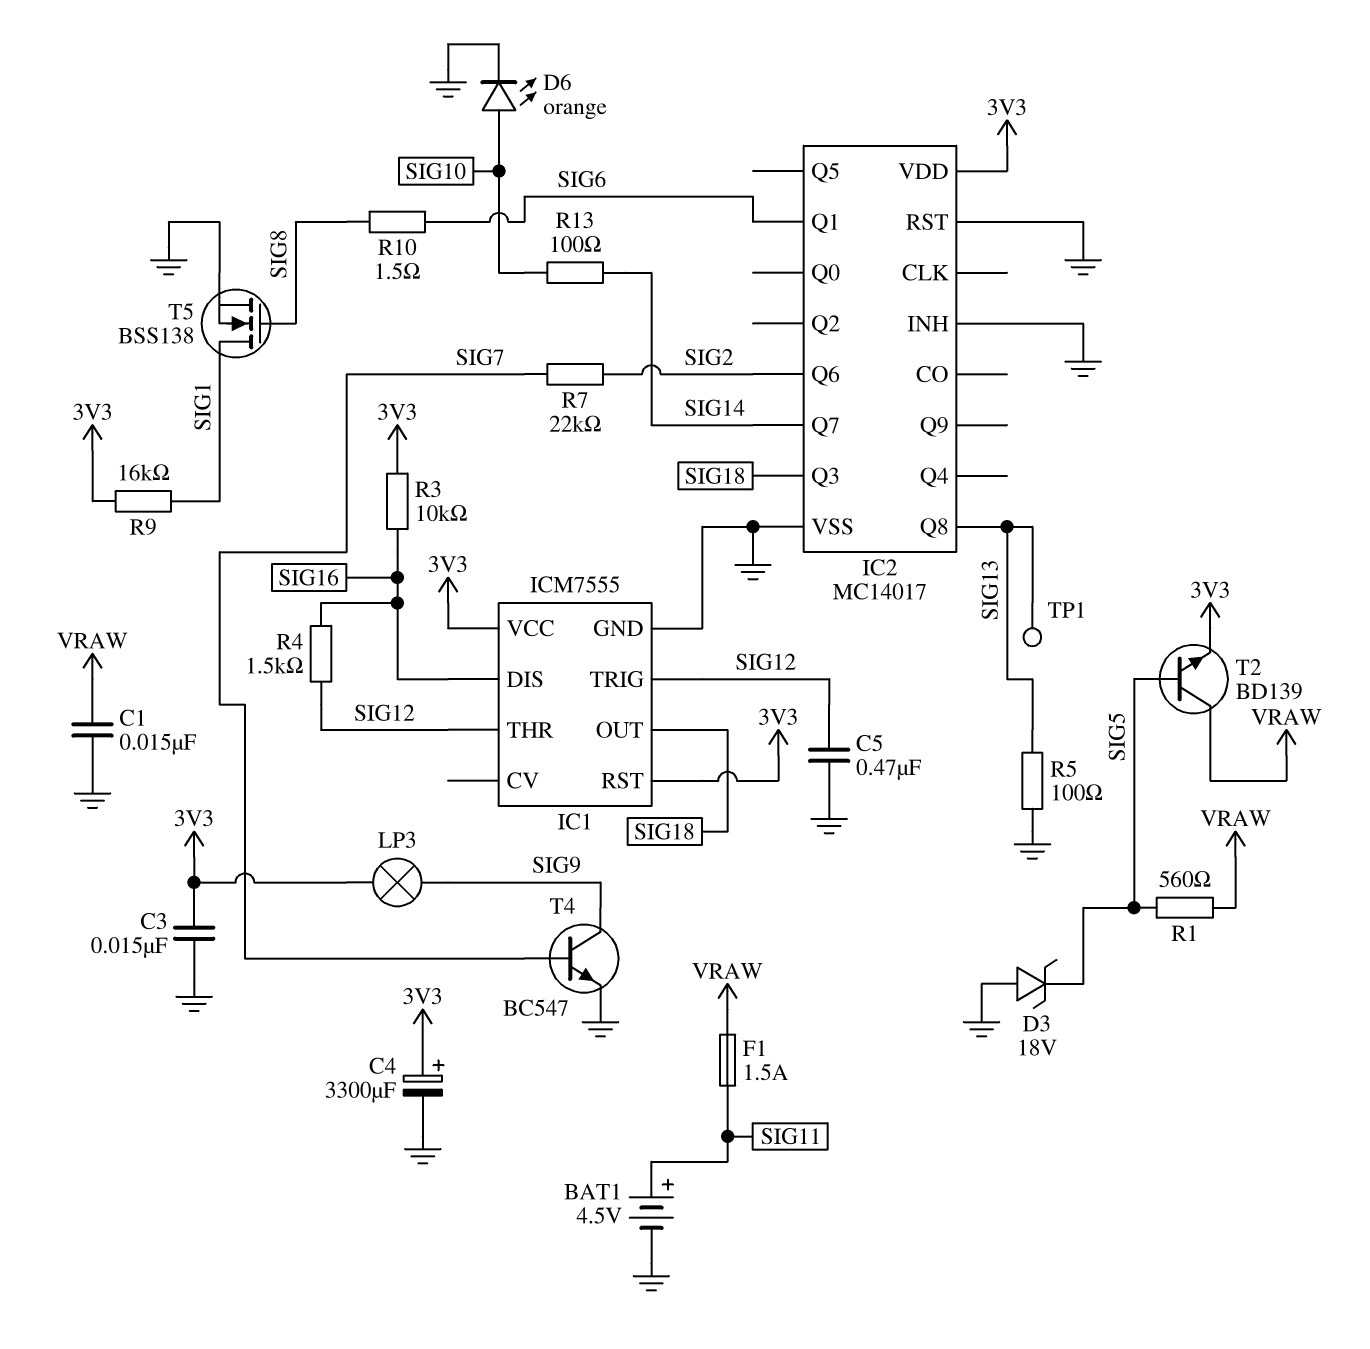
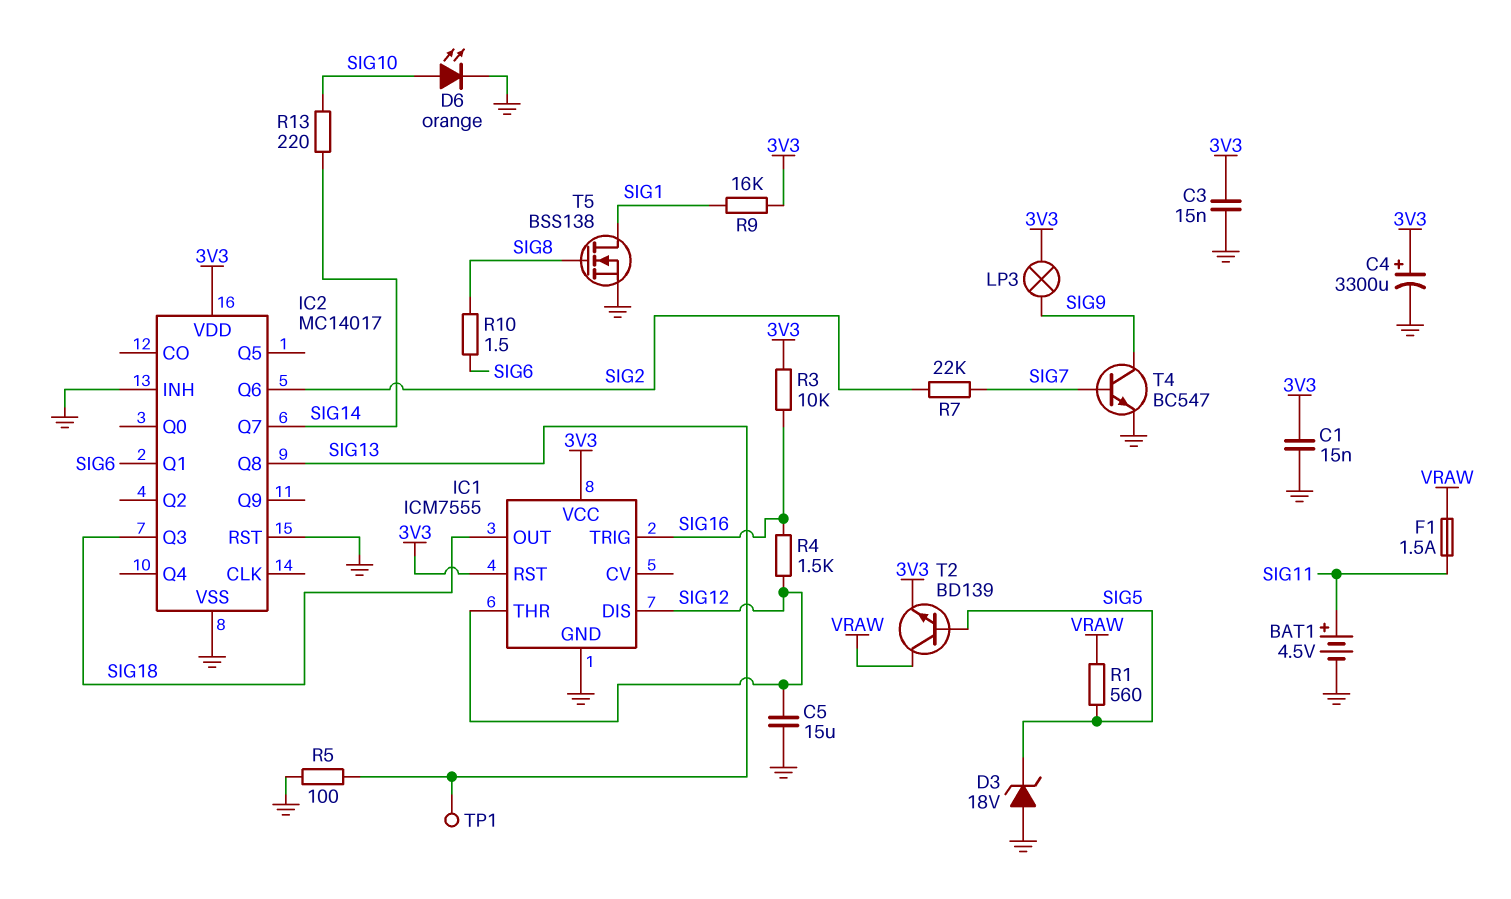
C1: 15nF (GND, VRAW) -> 15nF (3V3, GND)
C5: 470nF (GND, SIG12) -> 15uF (GND, SIG12)
IC1 pin DIS: SIG16 -> SIG12
IC1 pin TRIG: SIG12 -> SIG16
R13: 100 (SIG10, SIG14) -> 220 (SIG10, SIG14)

